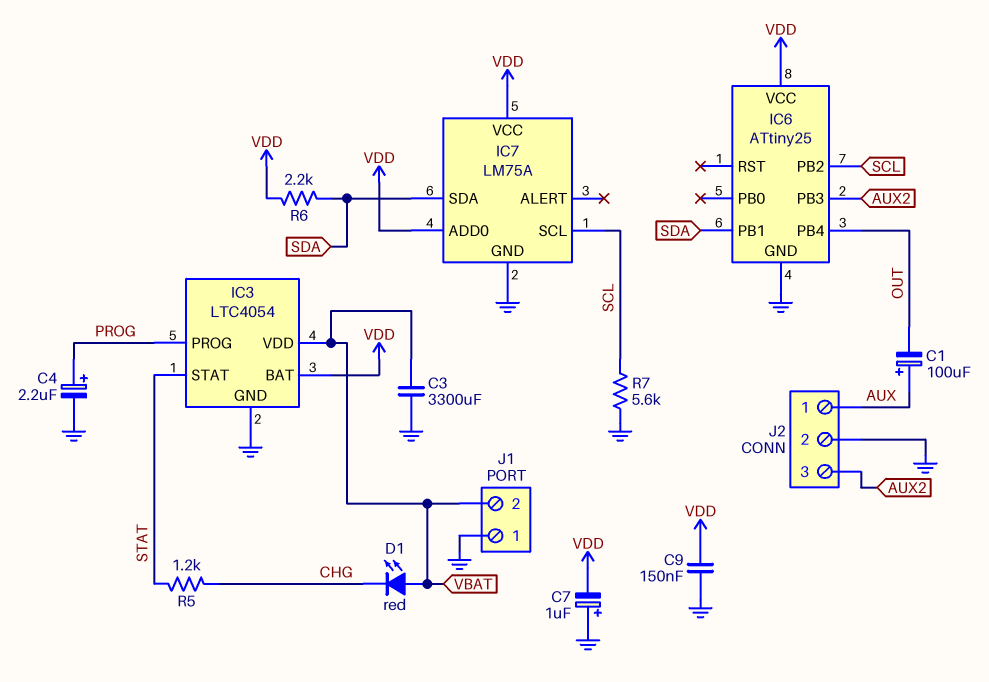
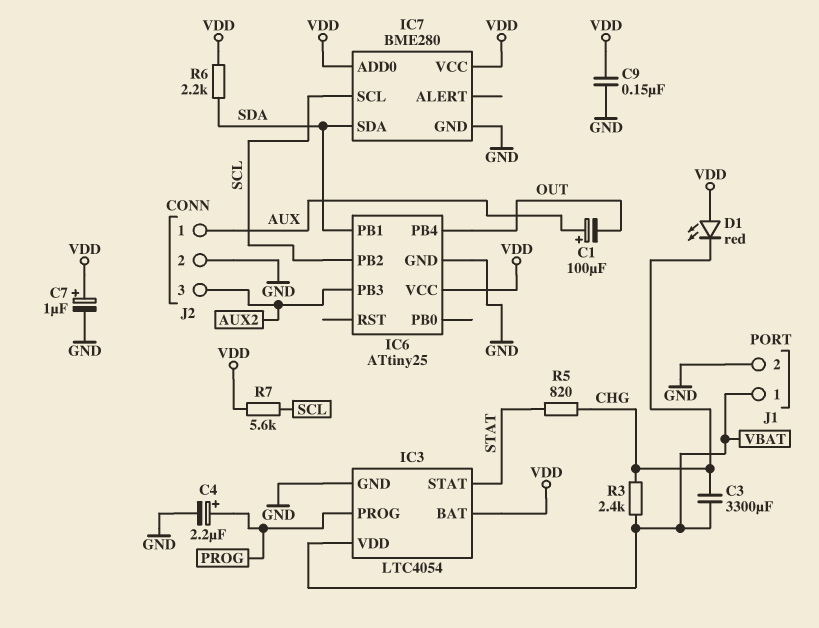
C3: 3300uF (GND, VBAT) -> 3300uF (CHG, VBAT)
C7: 1uF (plus GND, minus VDD) -> 1uF (plus VDD, minus GND)
D1: LED red (A VBAT, K CHG) -> LED red (A VDD, K CHG)
IC7: LM75A -> BME280
J1 pin 1: GND -> VBAT
J1 pin 2: VBAT -> GND
R3: none -> 2.4k (CHG, VBAT)
R5: 1.2k (CHG, STAT) -> 820 (CHG, STAT)
R7: 5.6k (GND, SCL) -> 5.6k (SCL, VDD)

